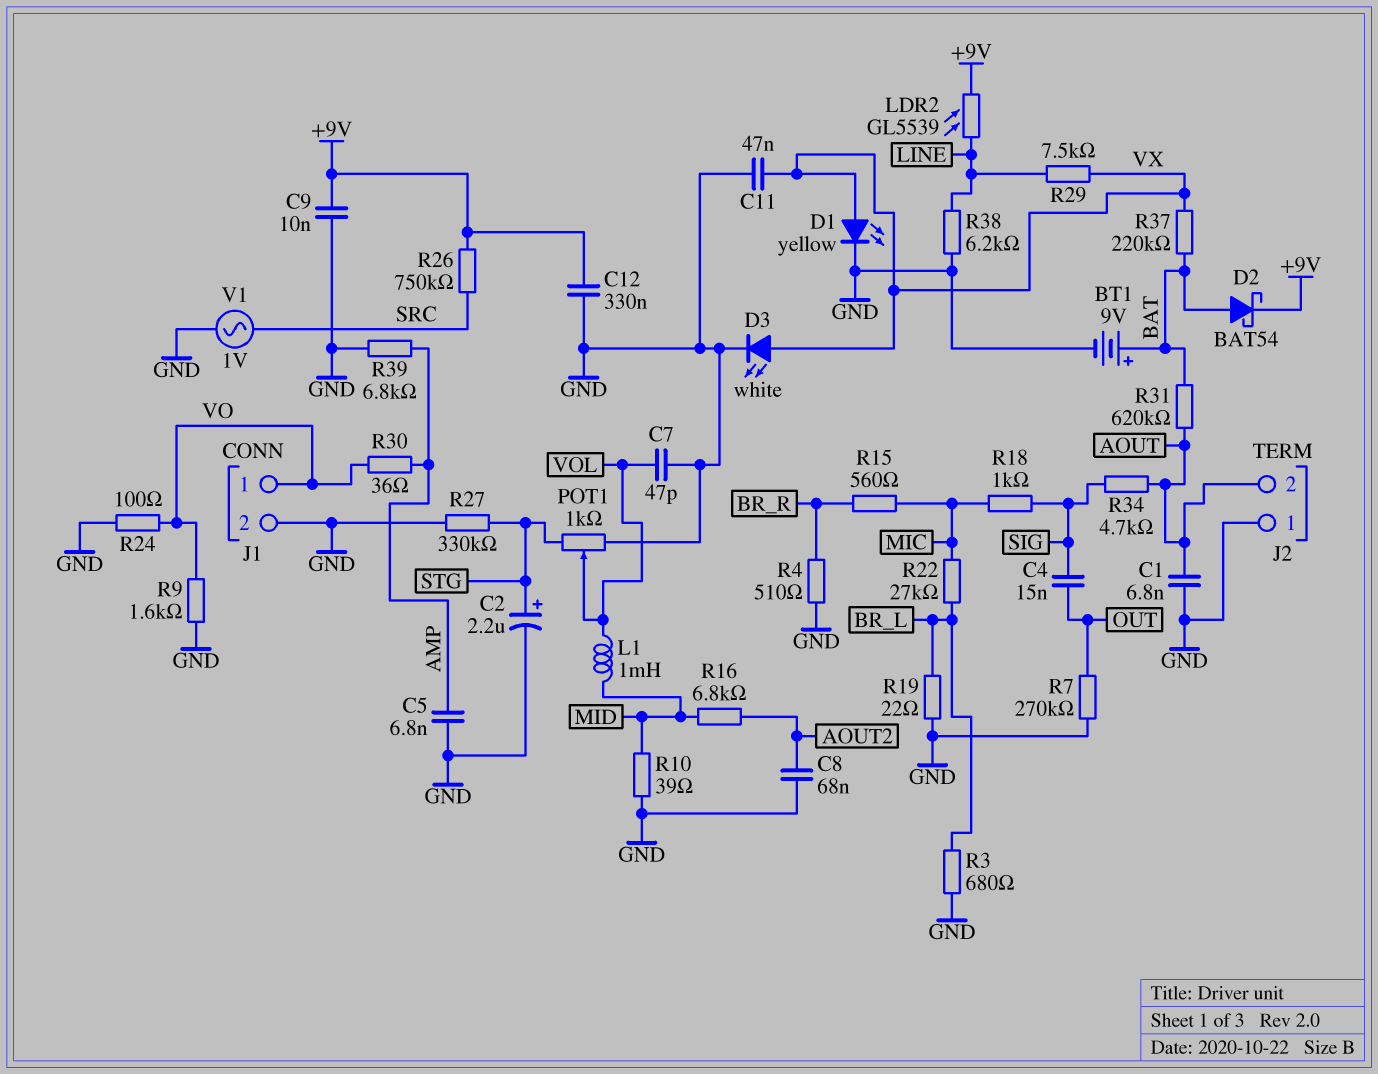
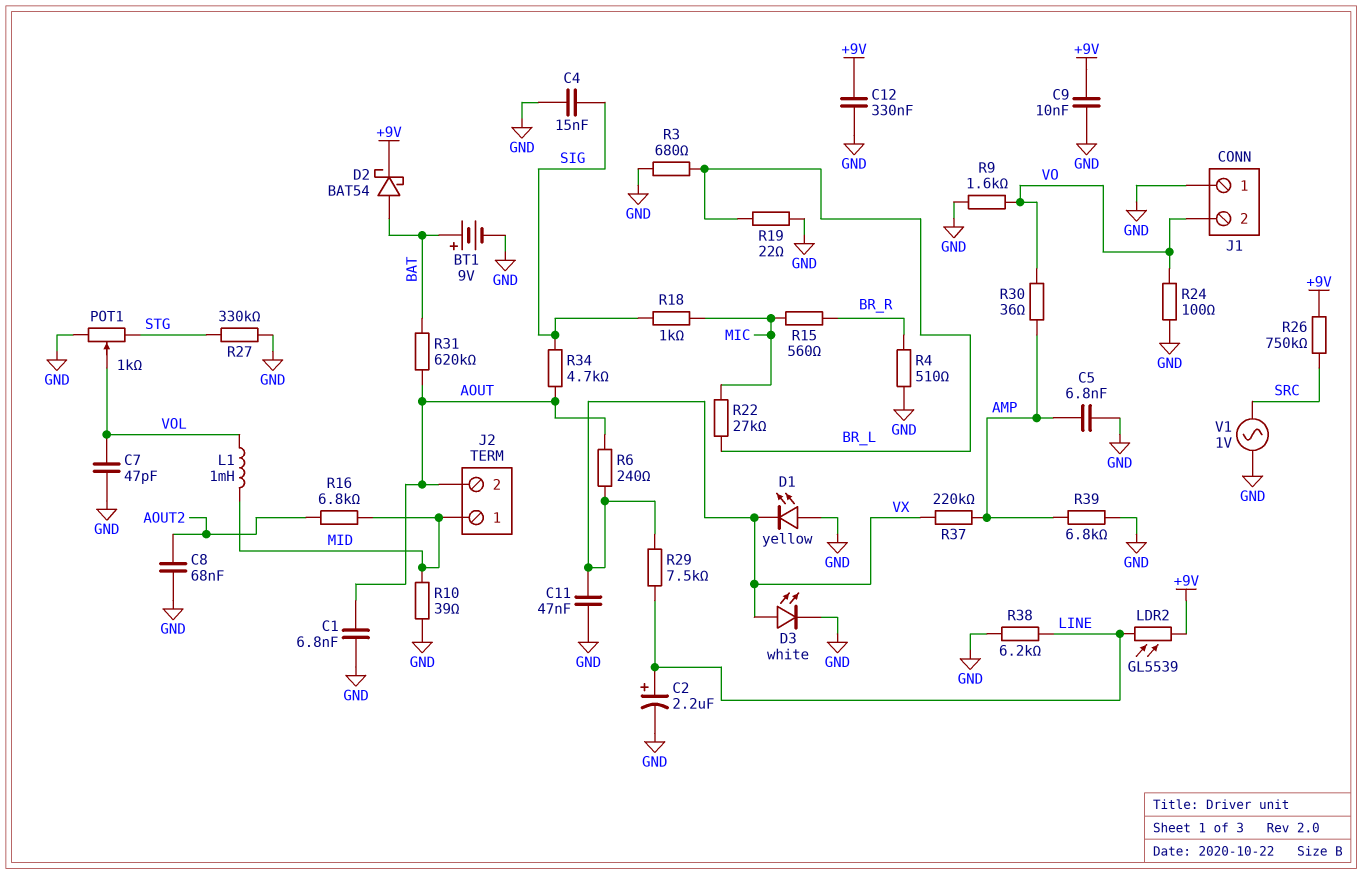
C2: 2.2uF (plus STG, minus GND) -> 2.2uF (plus LINE, minus GND)
C4: 15nF (OUT, SIG) -> 15nF (GND, SIG)
D1: LED yellow (A VX, K GND) -> LED yellow (A GND, K VX)
J1 pin 1: VO -> GND
J1 pin 2: GND -> VO
J2 pin 1: GND -> MID
R6: none -> 240 (AOUT, VX)
R7: 270k (GND, OUT) -> none
R37: 220k (BAT, VX) -> 220k (AMP, VX)

